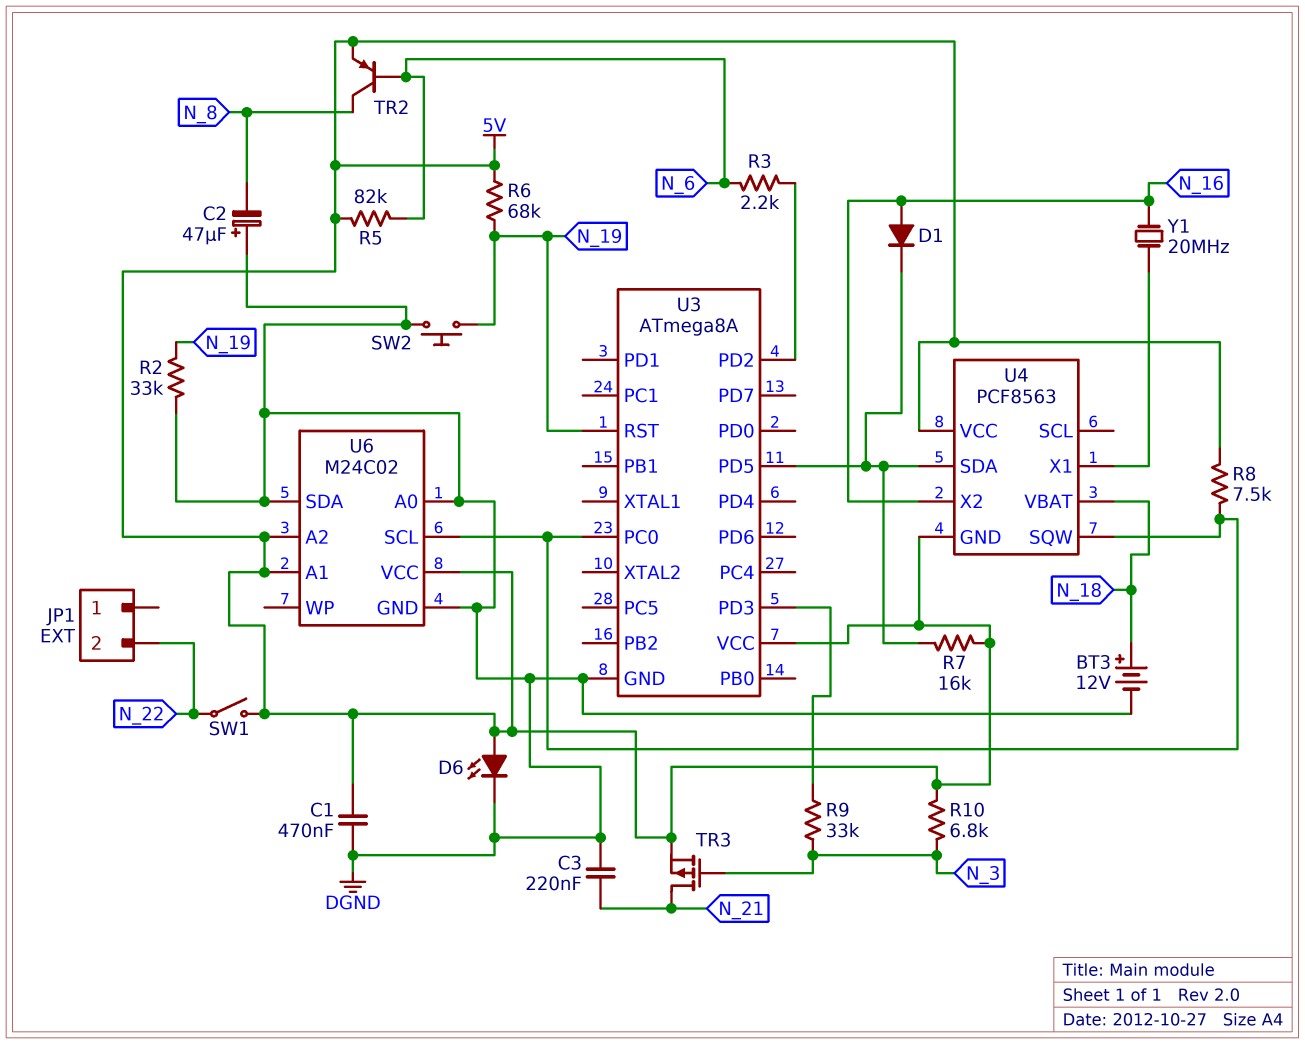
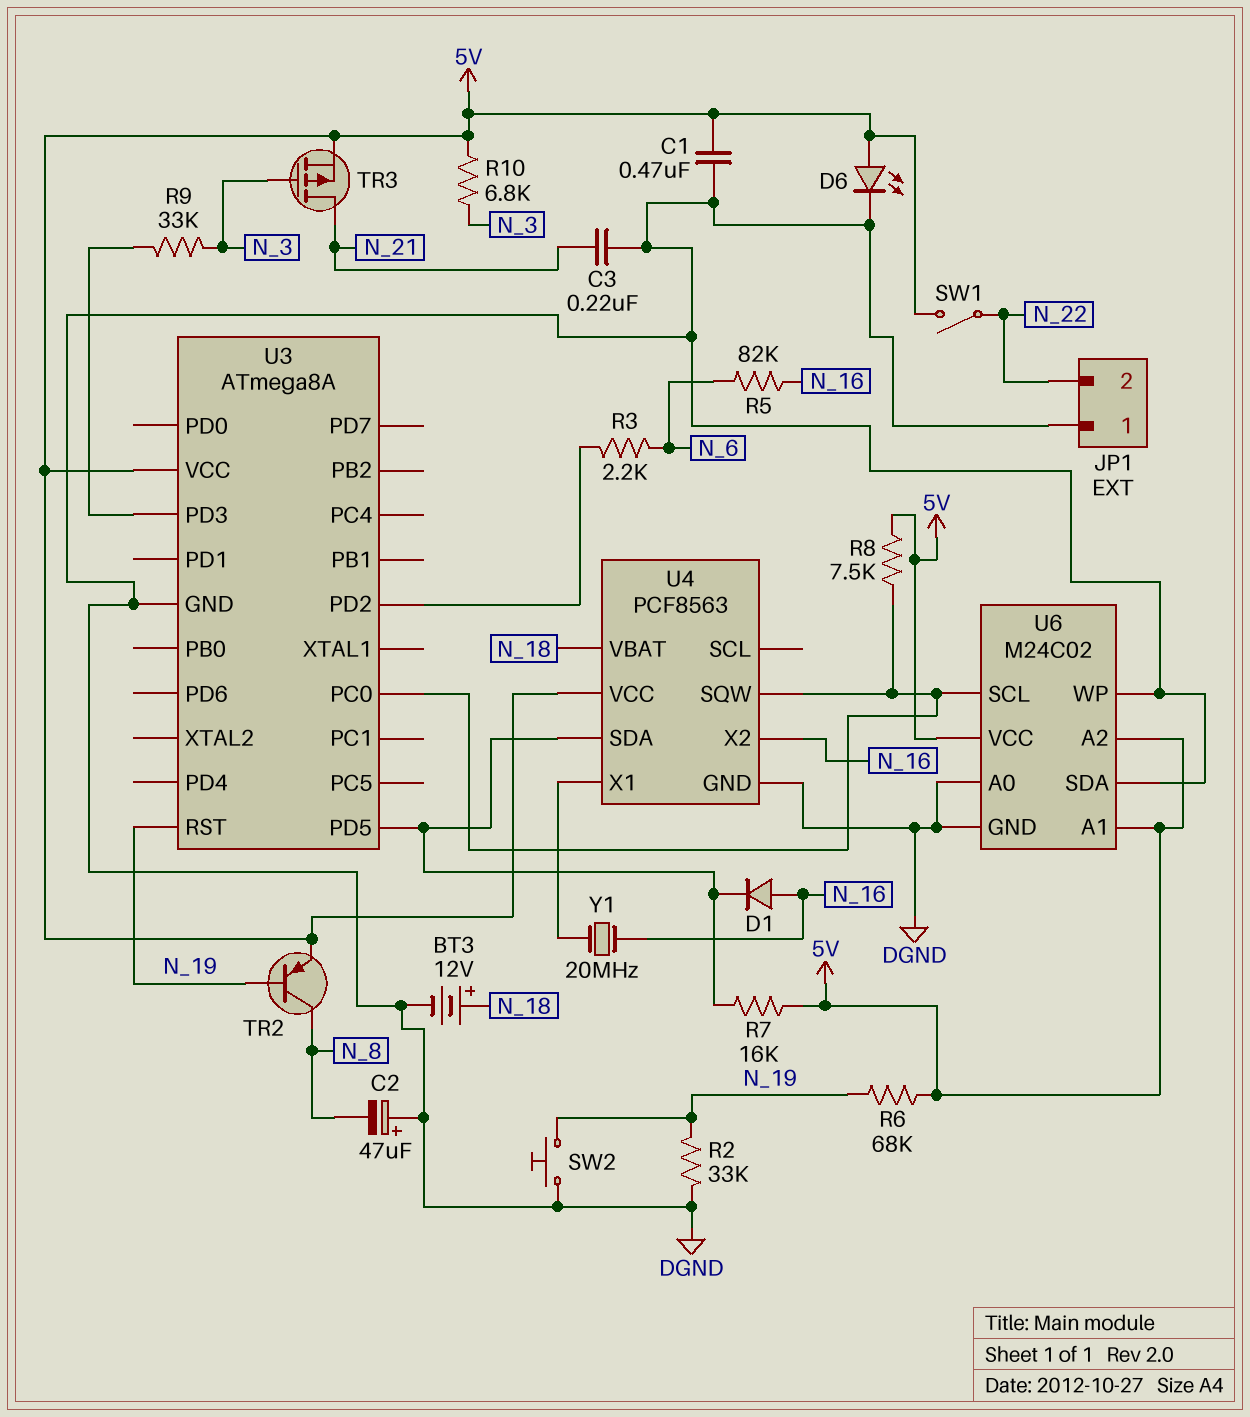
JP1 pin 1: none -> DGND
R5: 82k (5V, N_6) -> 82k (N_6, N_16)
TR2: PNP (B N_6, C N_8, E 5V) -> PNP (B N_19, C N_8, E 5V)
U4 pin GND: 5V -> DGND
U6 pin WP: none -> DGND

